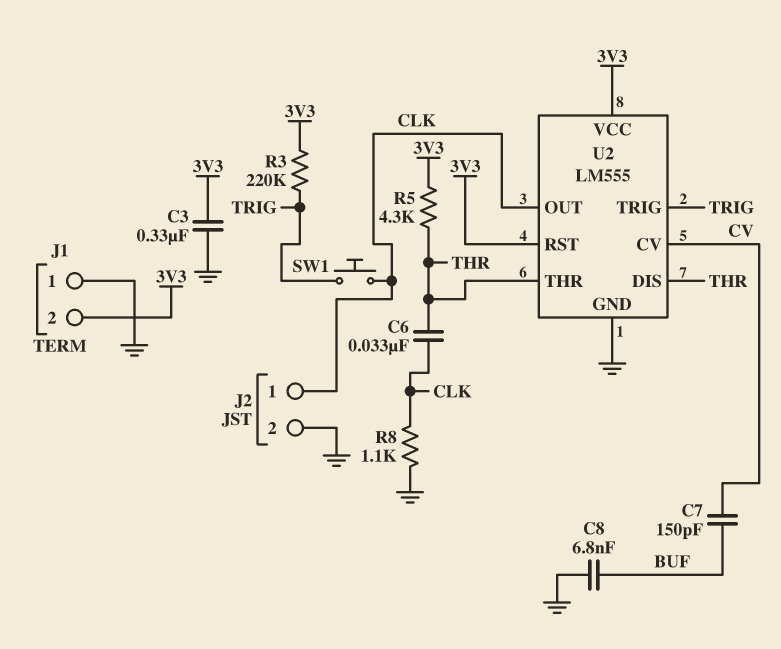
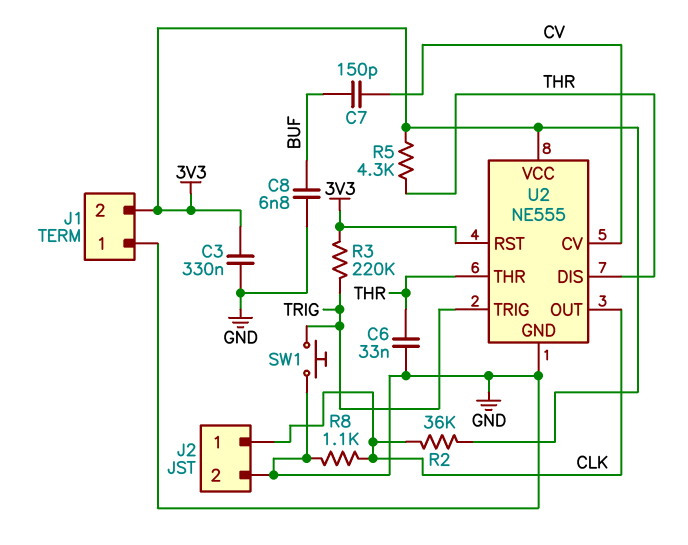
C6: 33nF (CLK, THR) -> 33nF (GND, THR)
R2: none -> 36k (3V3, CLK)
SW1: button (CLK, TRIG) -> button (GND, TRIG)
U2: LM555 -> NE555

